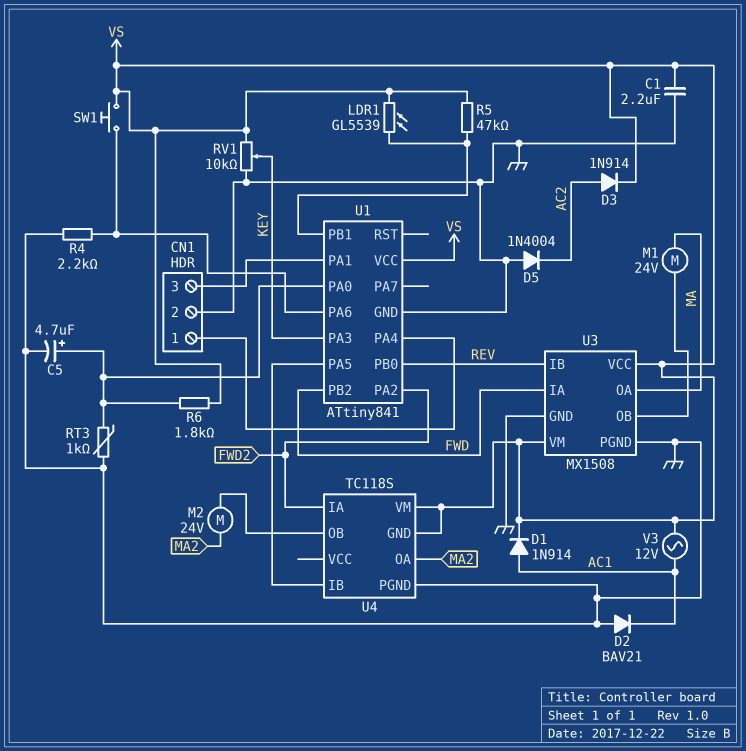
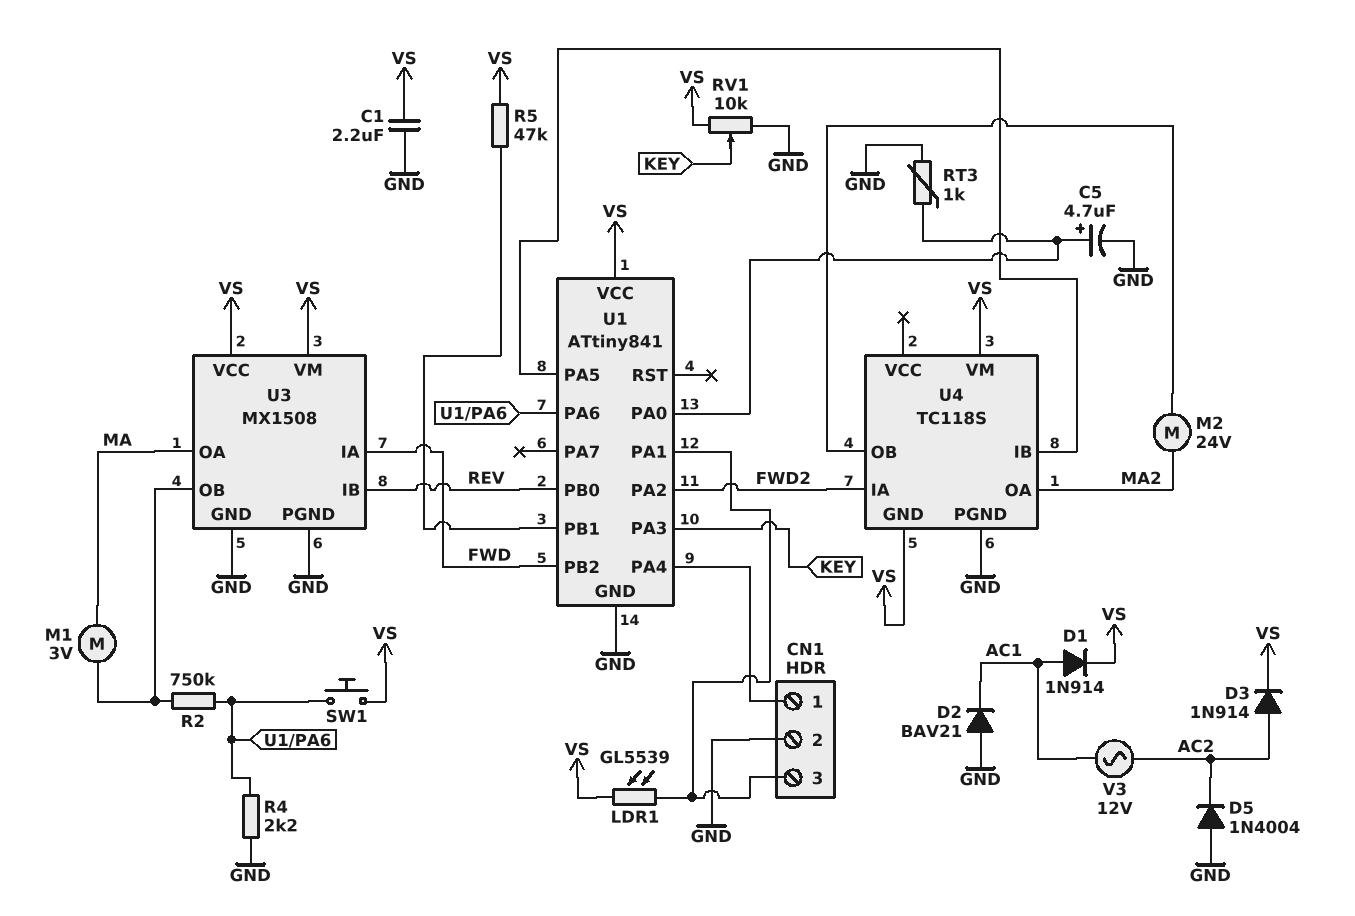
LDR1: GL5539 (U1/PB1, VS) -> GL5539 (CN1/3, VS)
M1: motor 24V (MA, U3/OB) -> motor 3V (MA, U3/OB)
R2: none -> 750k (U1/PA6, U3/OB)
R6: 1.8k (U1/PA0, VS) -> none
V3: AC 12V (AC1, VS) -> AC 12V (AC1, AC2)

